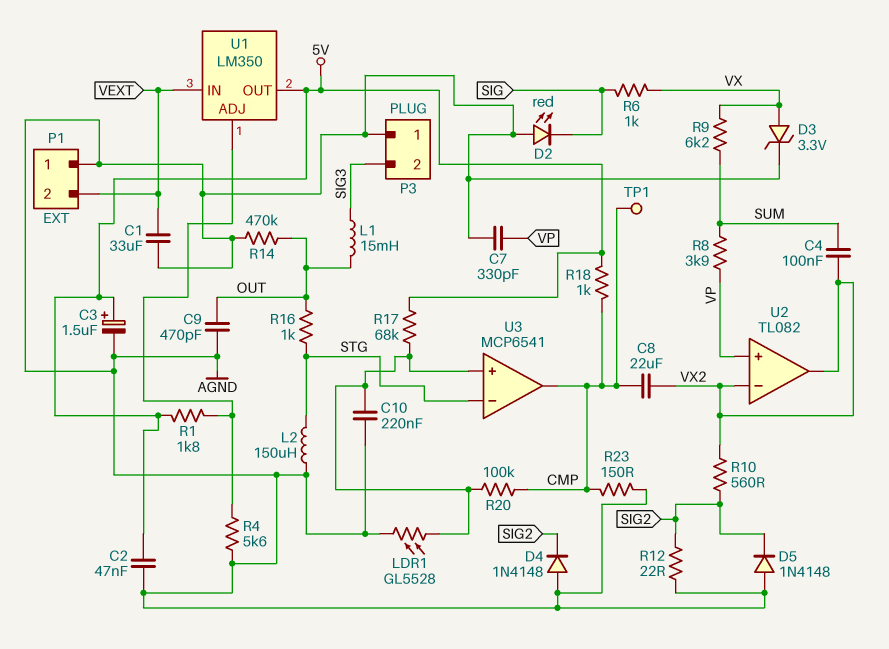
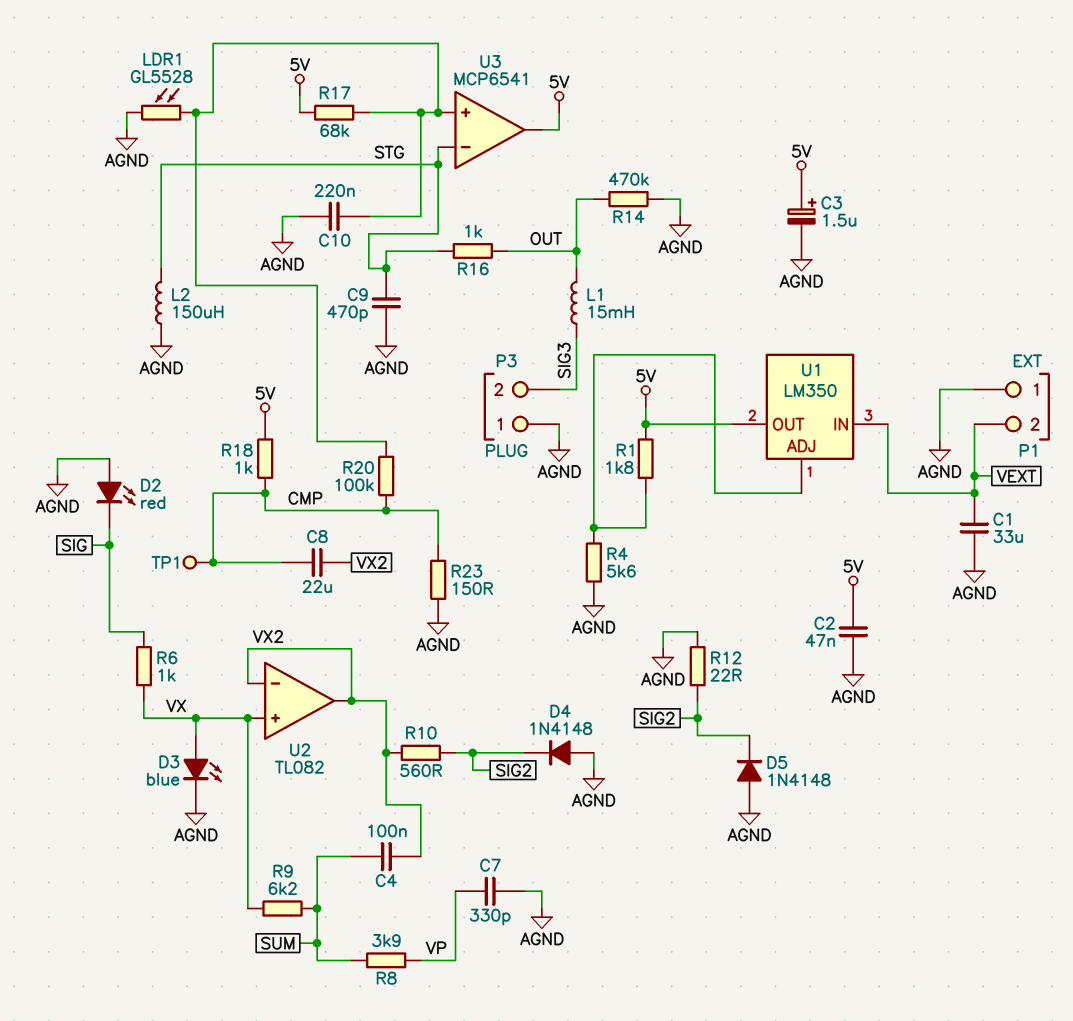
C9: 470pF (AGND, OUT) -> 470pF (AGND, STG)
D3: zener 3.3V (A VX, K AGND) -> LED blue (A VX, K AGND)
U2 pin in+: VP -> VX
U3 pin out: CMP -> 5V

